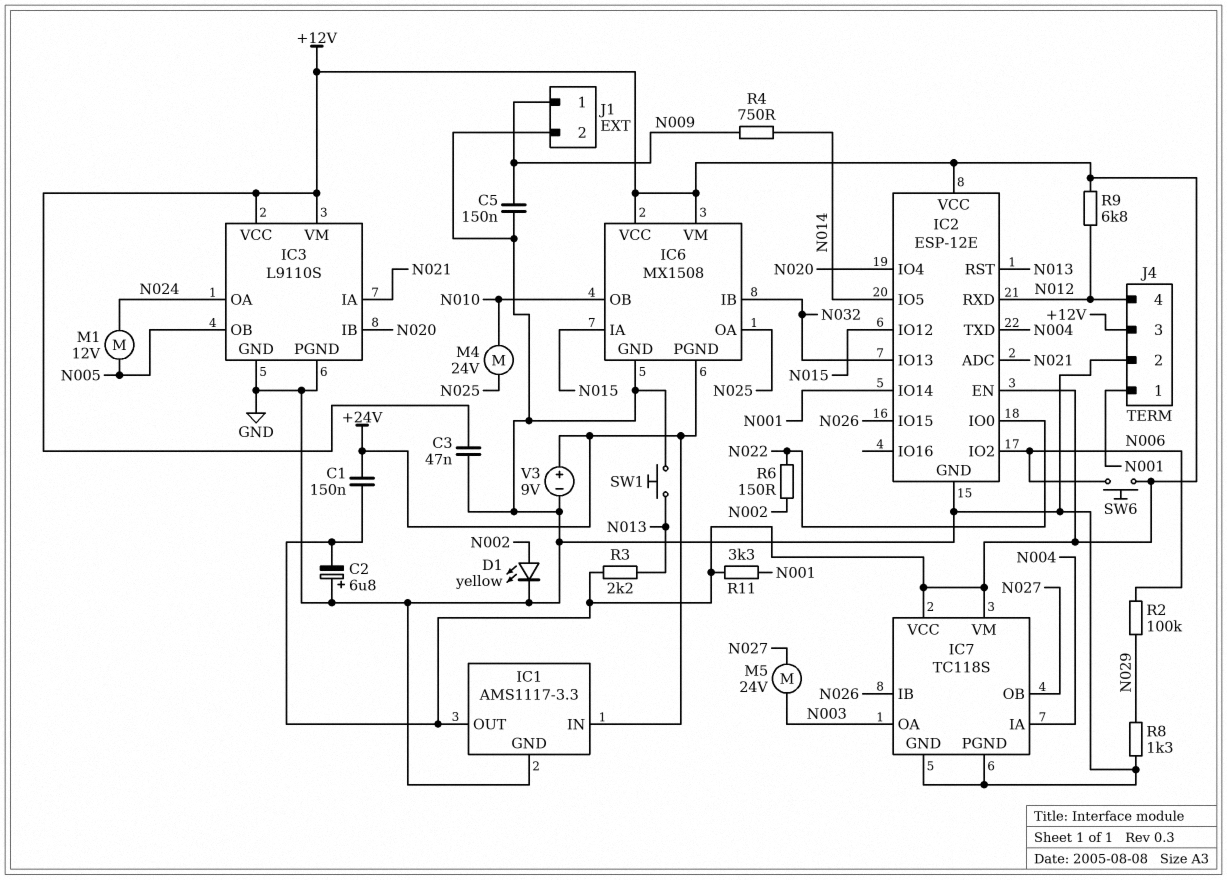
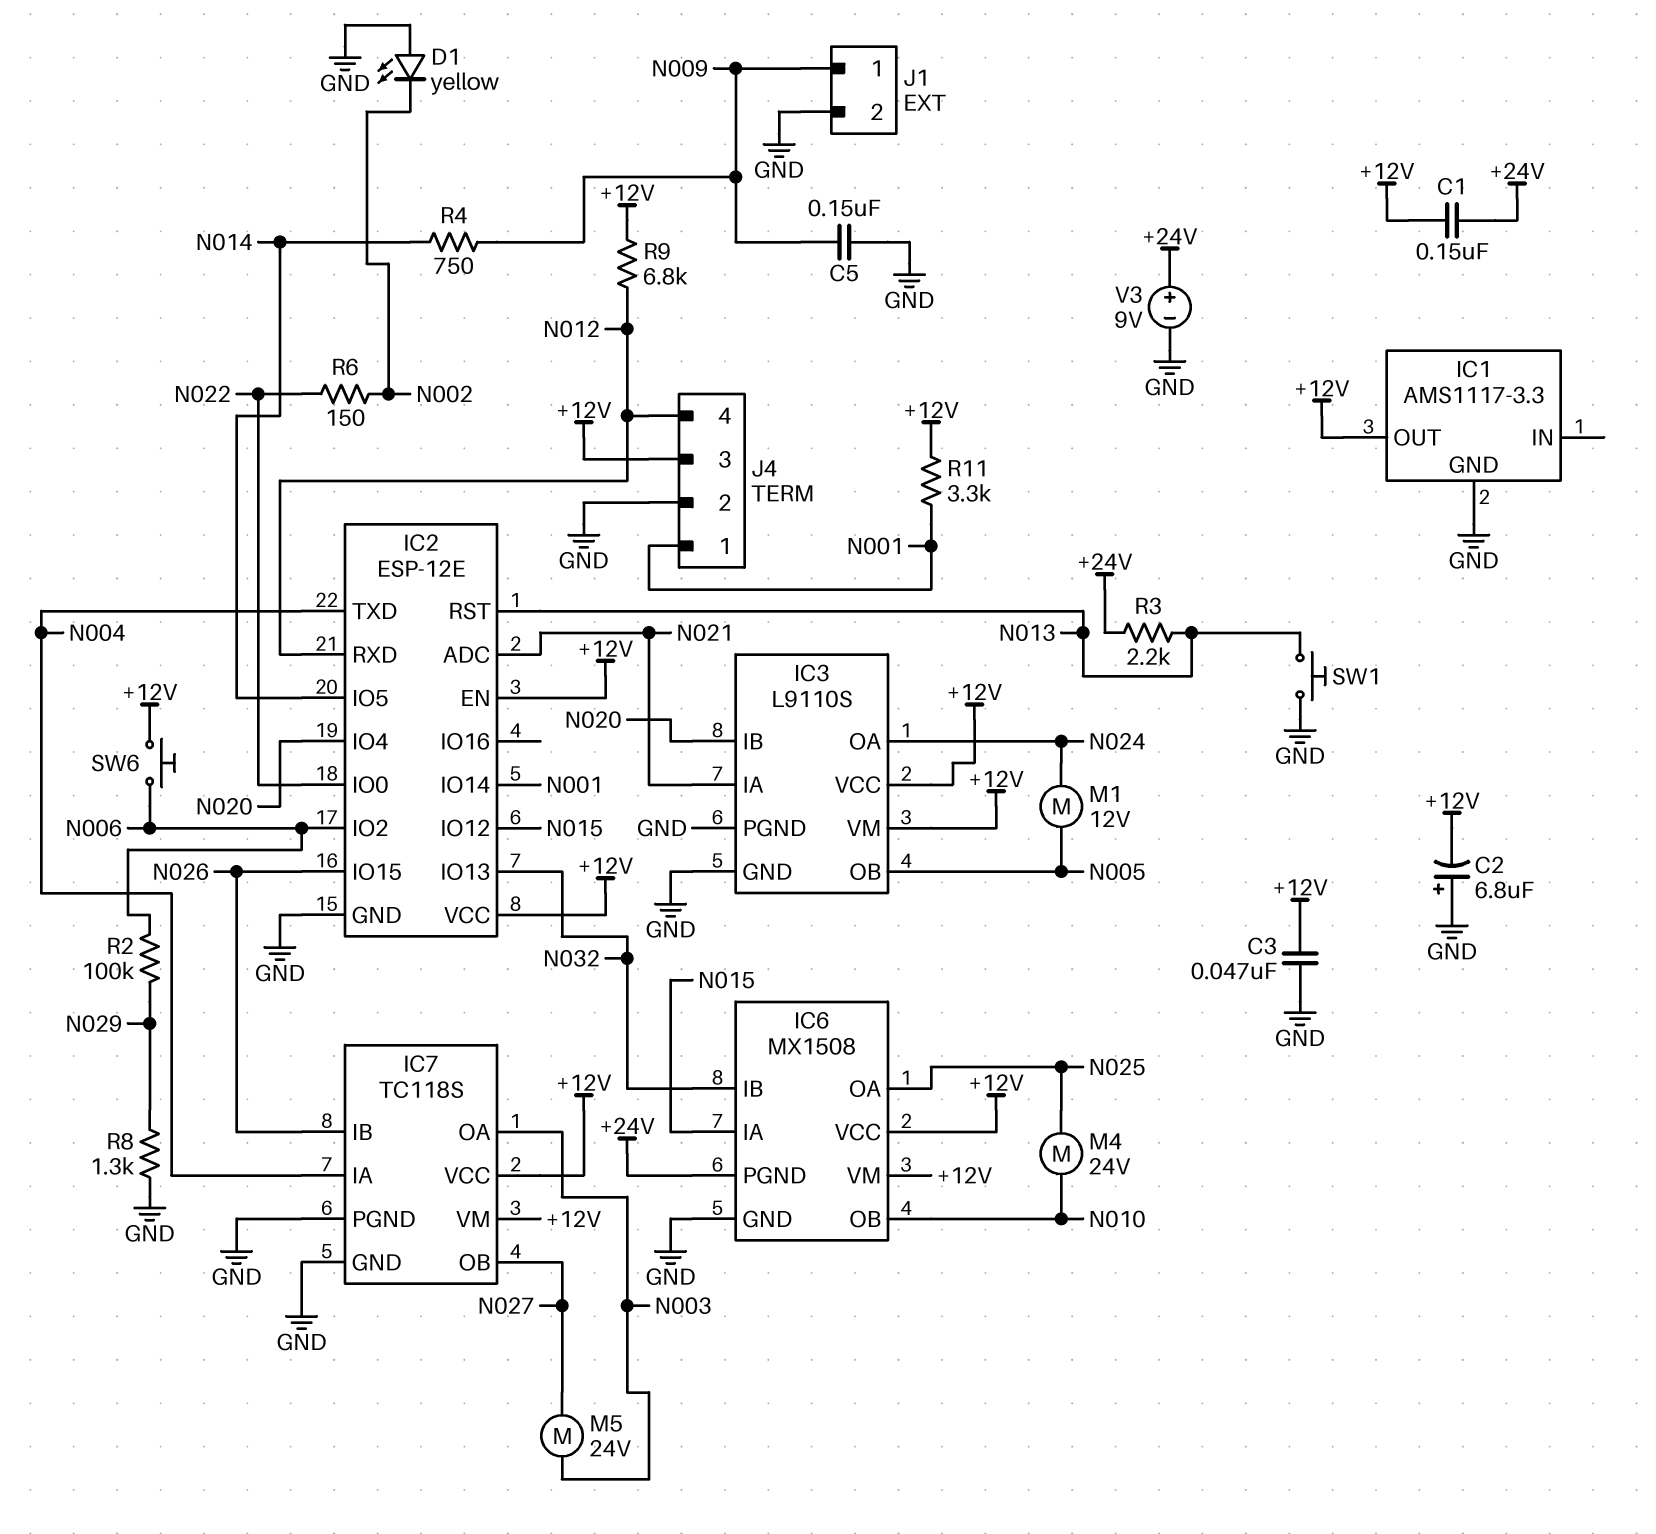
D1: LED yellow (A N002, K GND) -> LED yellow (A GND, K N002)
IC1 pin IN: +24V -> none
R3: 2.2k (+12V, N013) -> 2.2k (+24V, N013)

